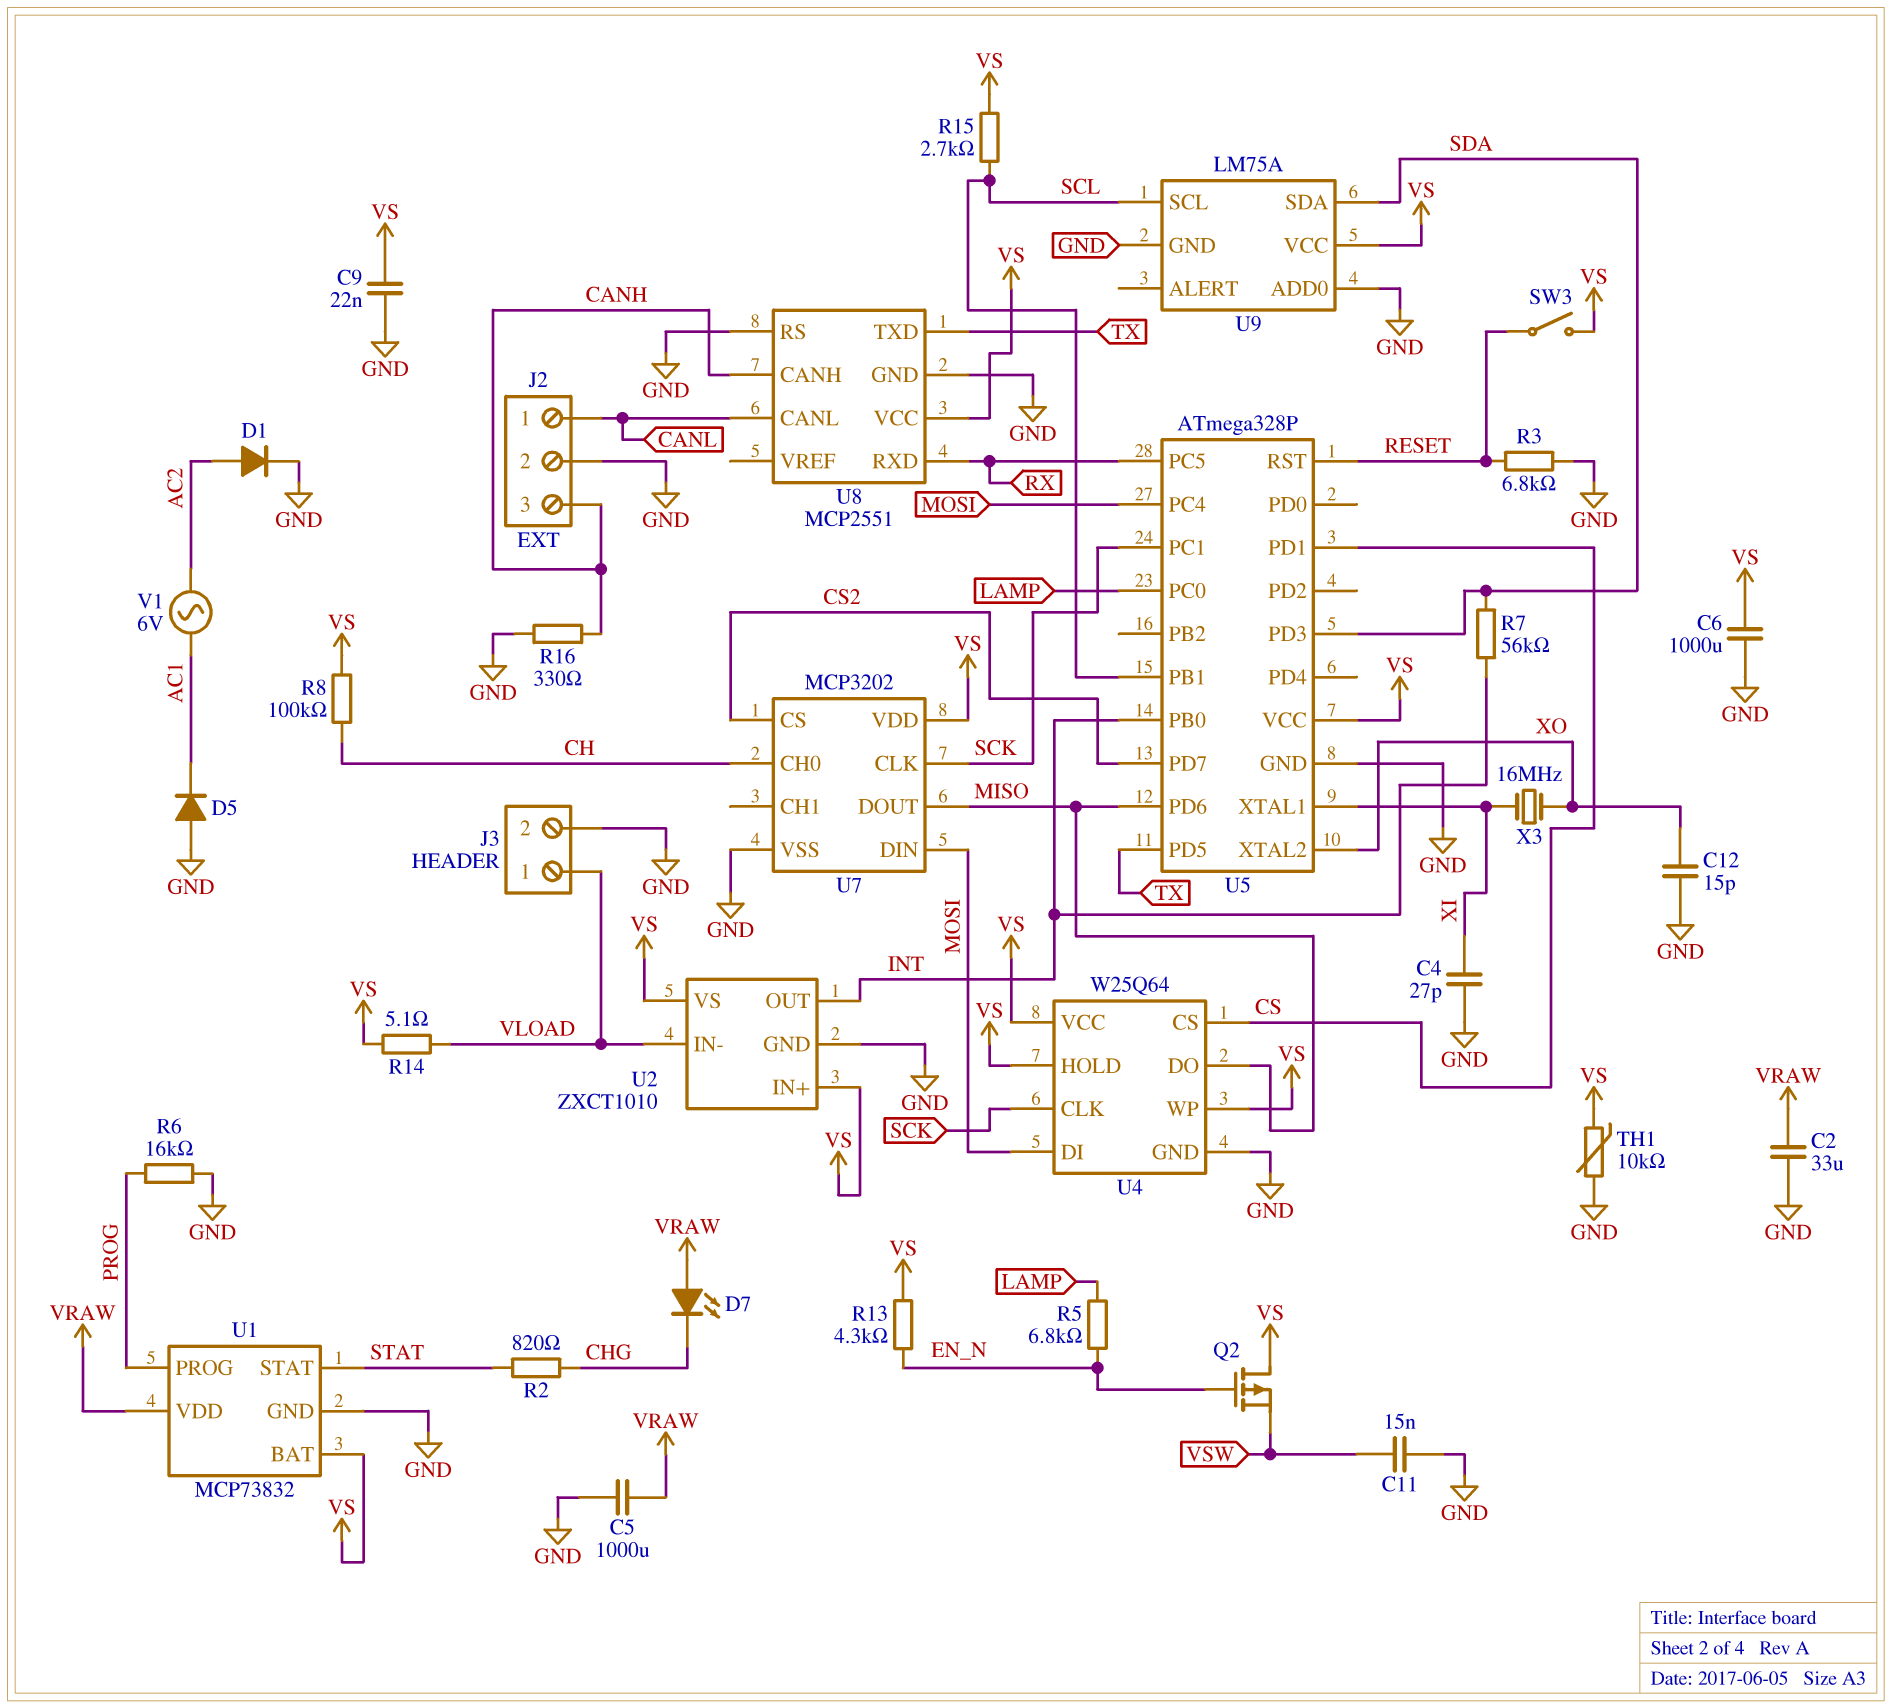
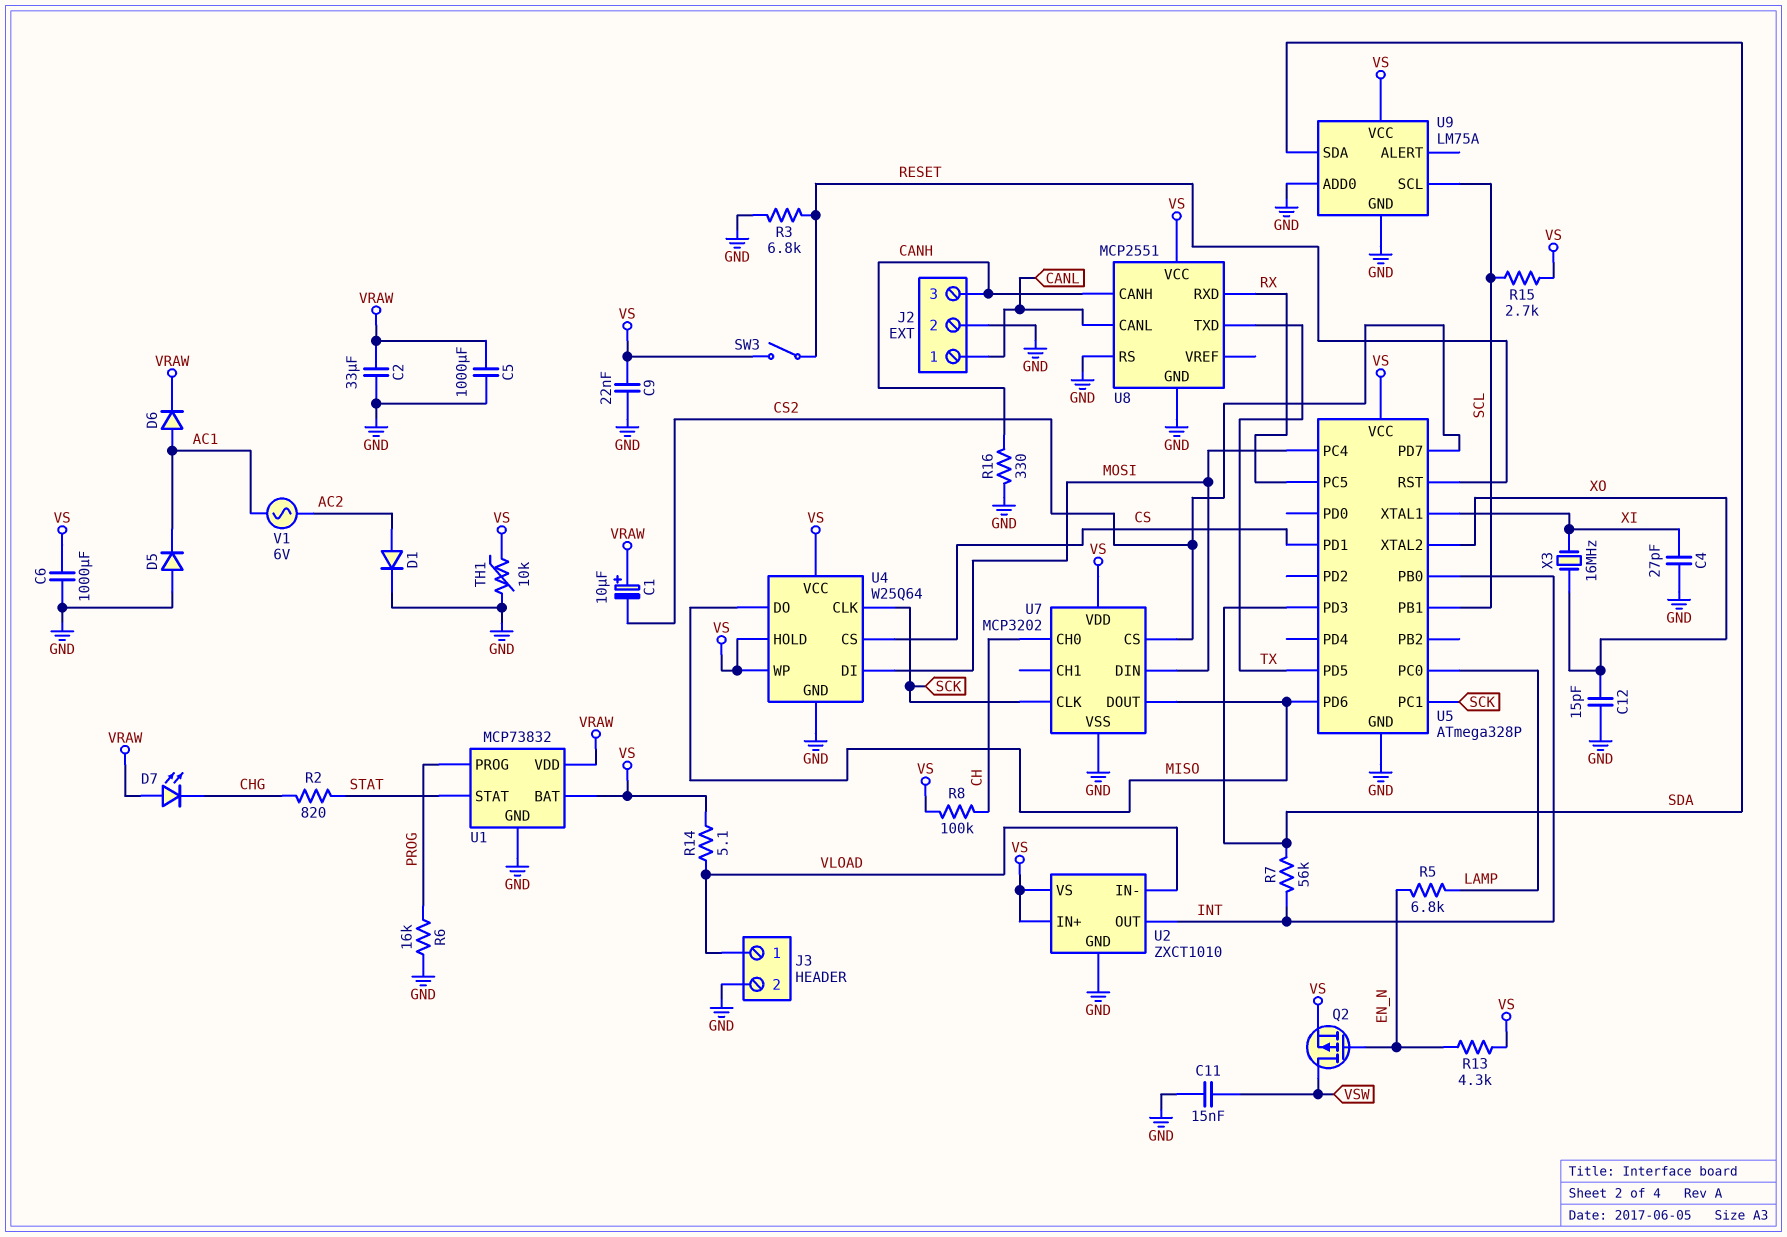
C1: none -> 10uF (plus VRAW, minus CS2)
D6: none -> diode (A AC1, K VRAW)
Q2: PMOS (G EN_N, D VS, S VSW) -> PMOS (G EN_N, D VSW, S VS)

